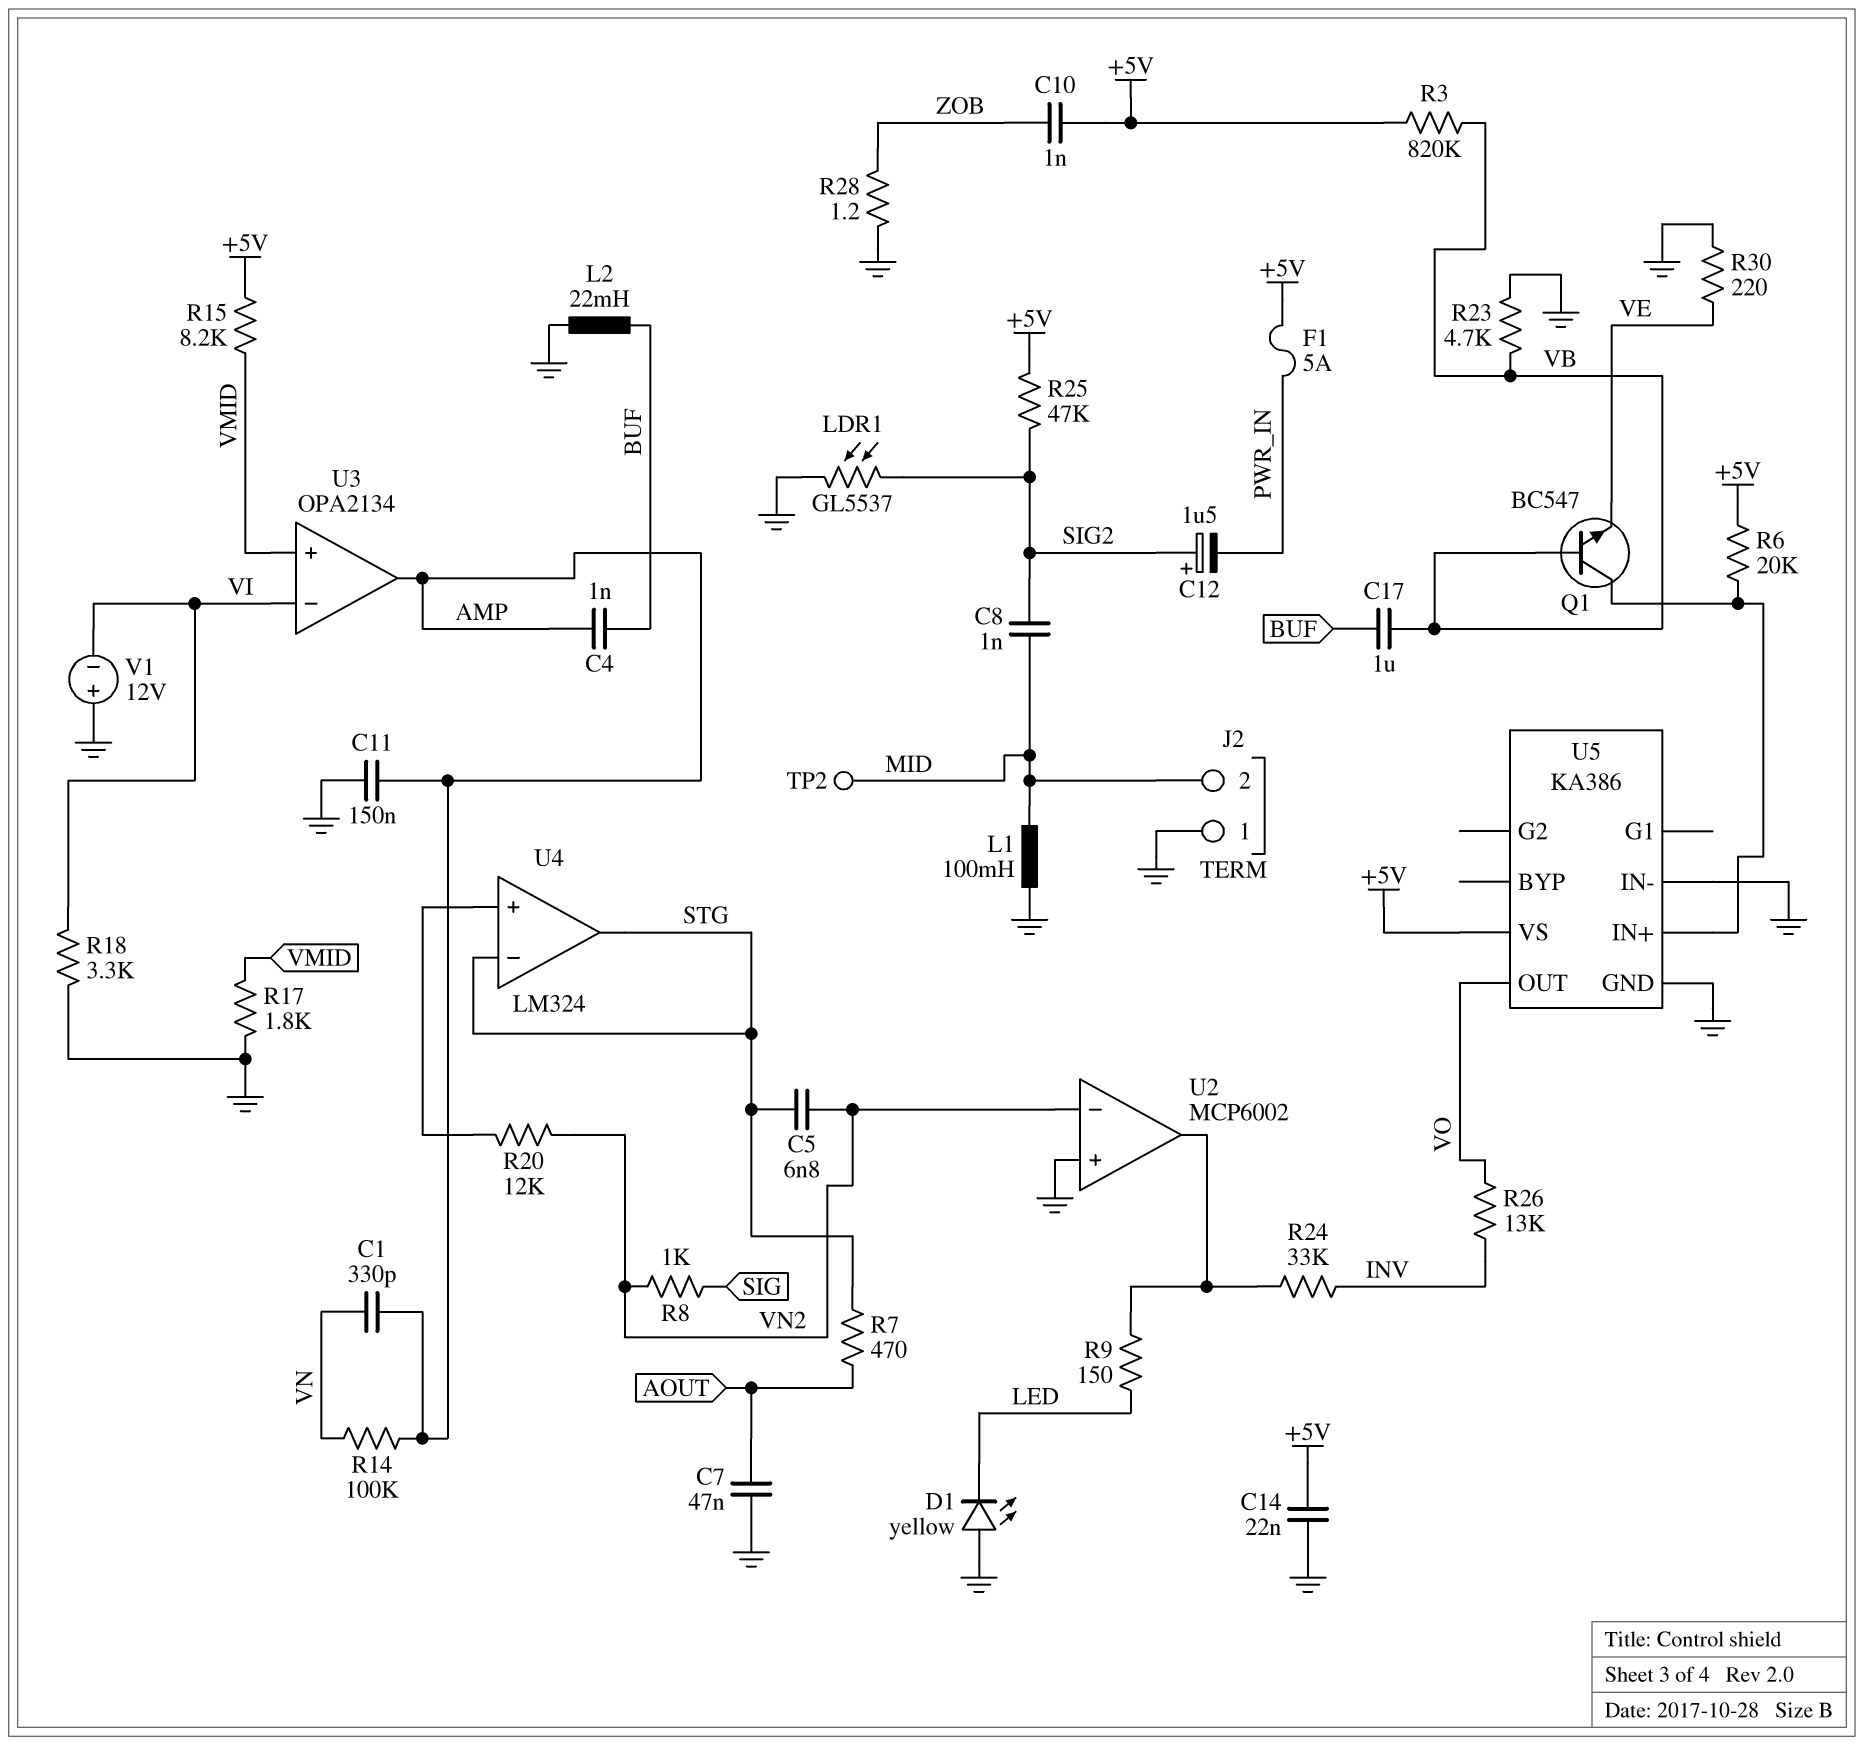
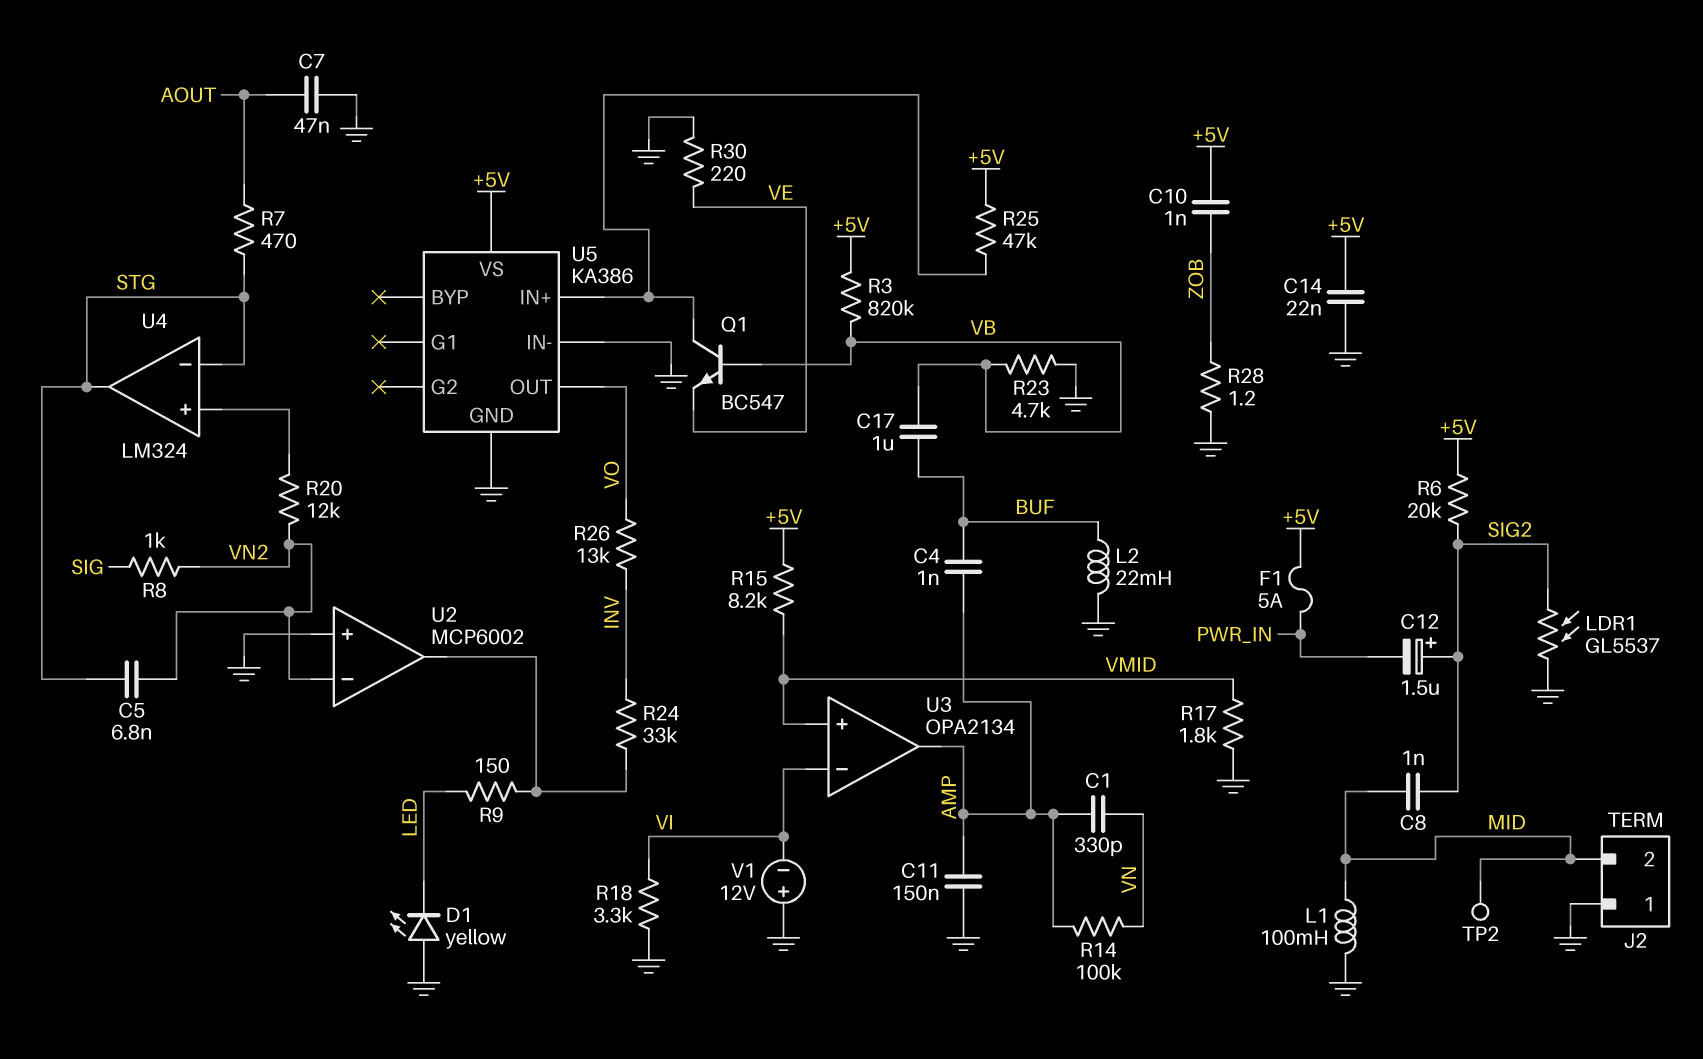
R6: 20k (+5V, U5/IN+) -> 20k (+5V, SIG2)
R25: 47k (+5V, SIG2) -> 47k (+5V, U5/IN+)

